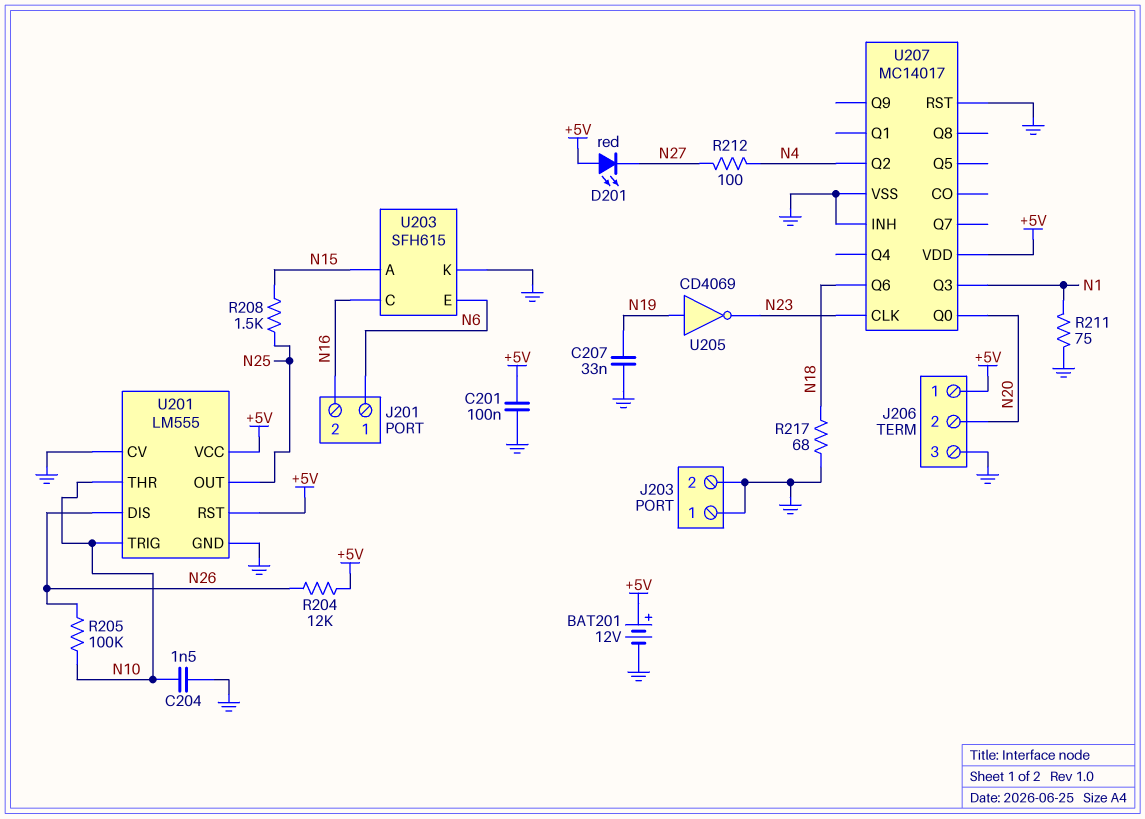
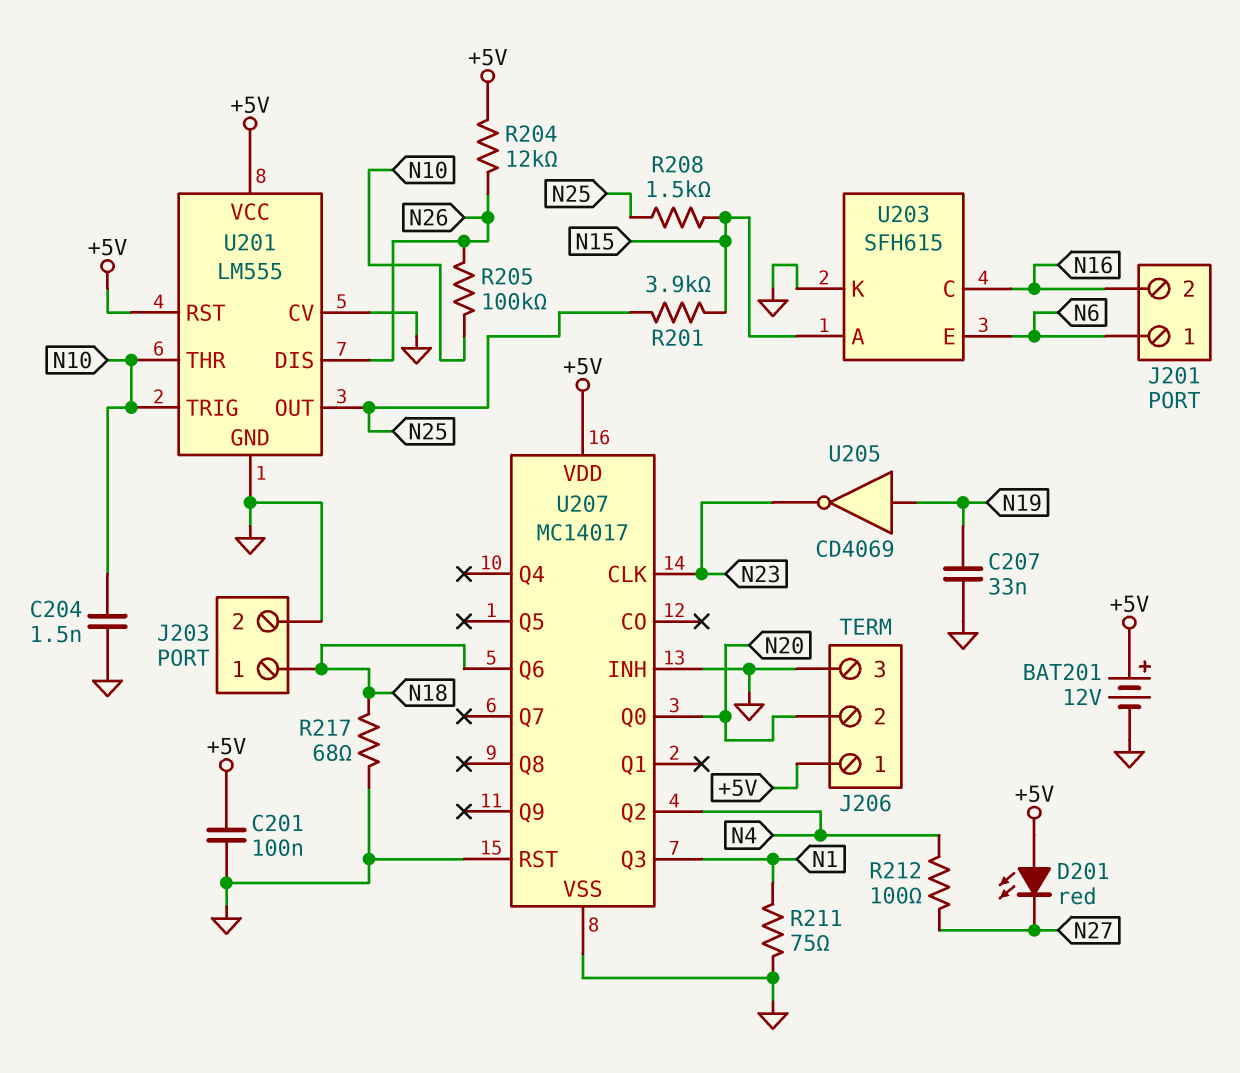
J203 pin 1: GND -> N18
R201: none -> 3.9k (N15, N25)

